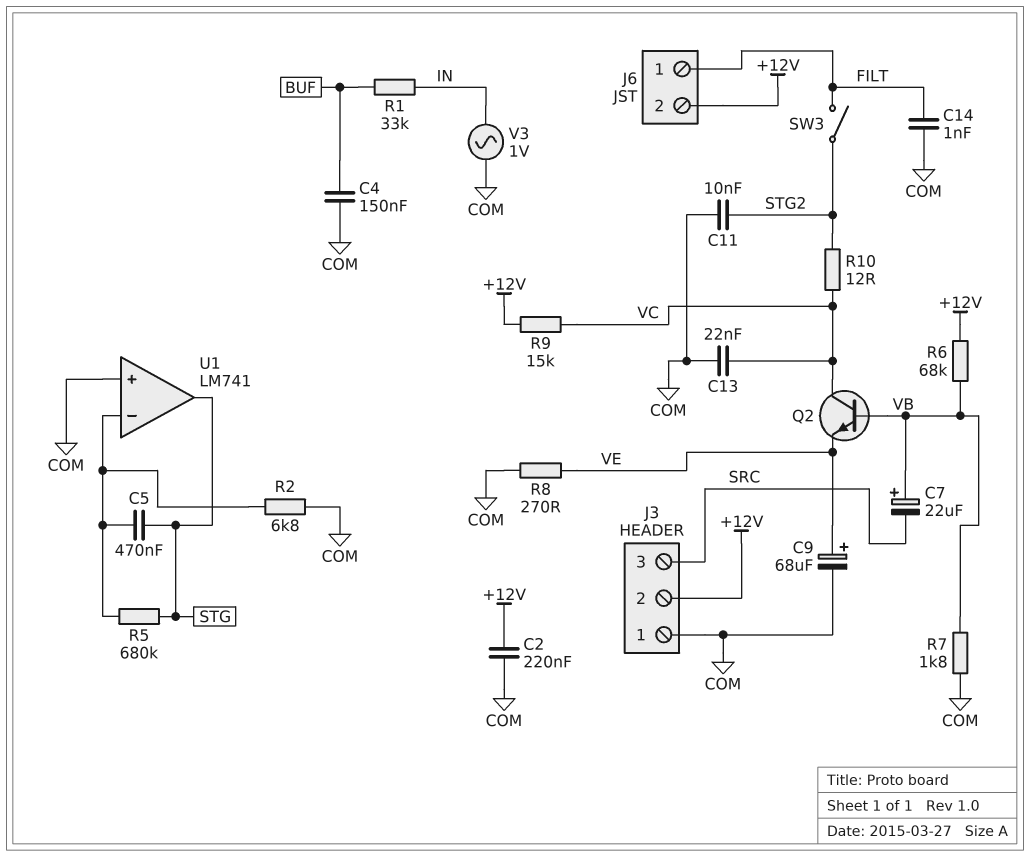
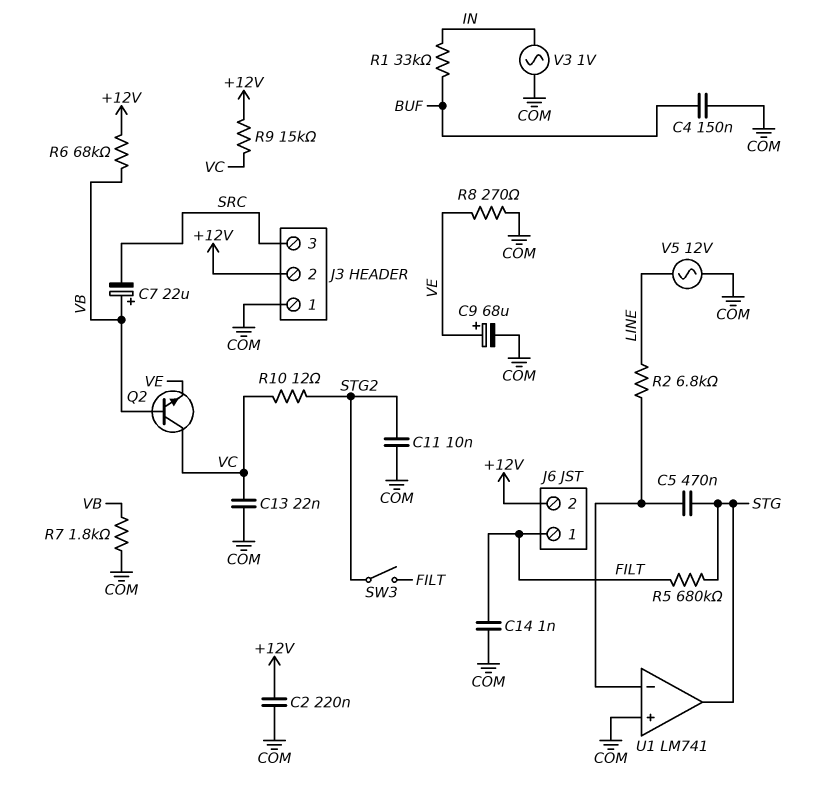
R2: 6.8k (COM, U1/in-) -> 6.8k (LINE, U1/in-)
R5: 680k (STG, U1/in-) -> 680k (FILT, STG)
V5: none -> AC 12V (COM, LINE)

